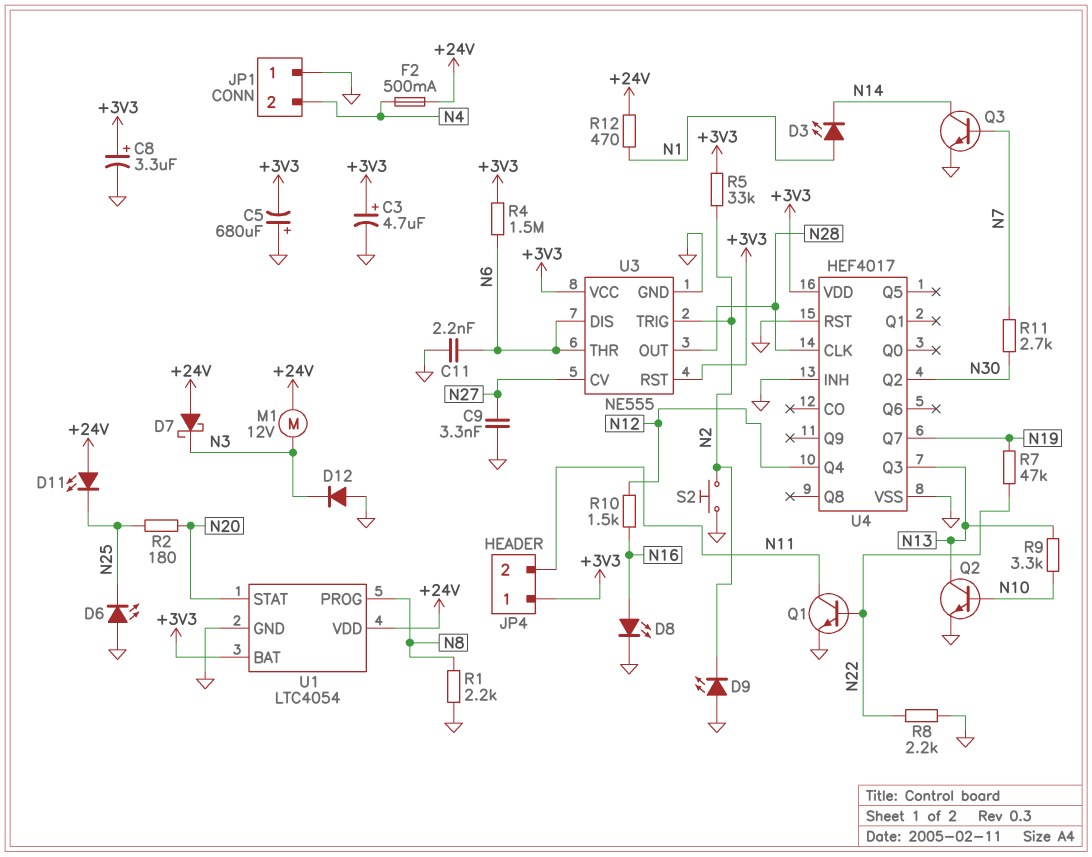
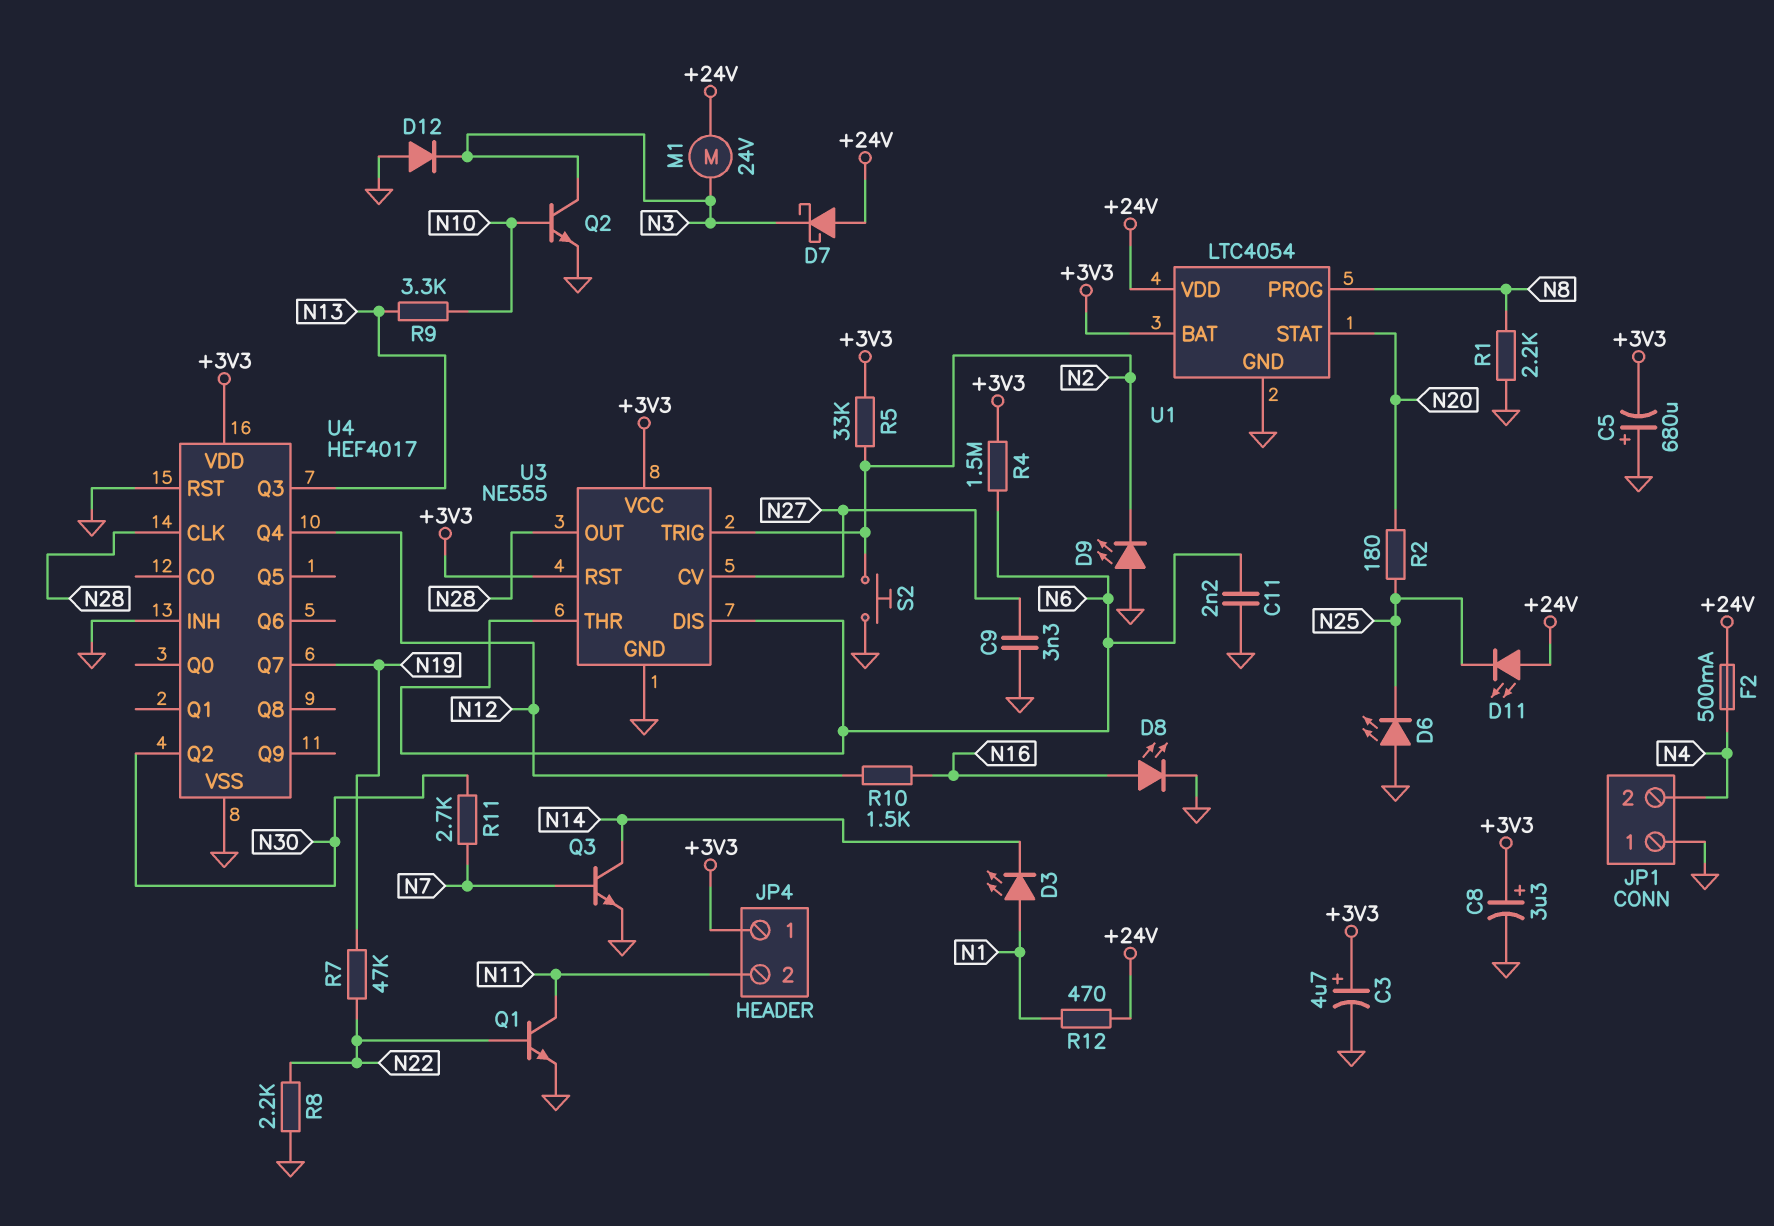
M1: motor 12V (+24V, N3) -> motor 24V (+24V, N3)
Q2: NPN (B N10, C N13, E GND) -> NPN (B N10, C N3, E GND)

